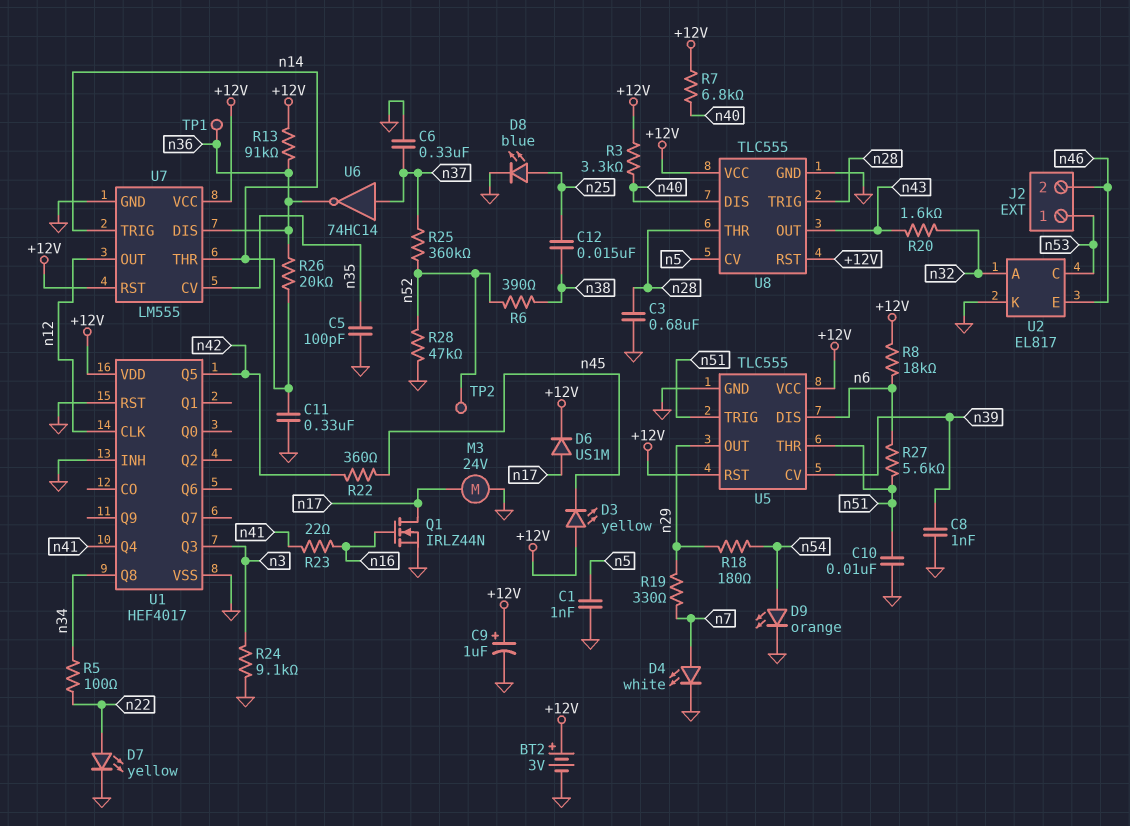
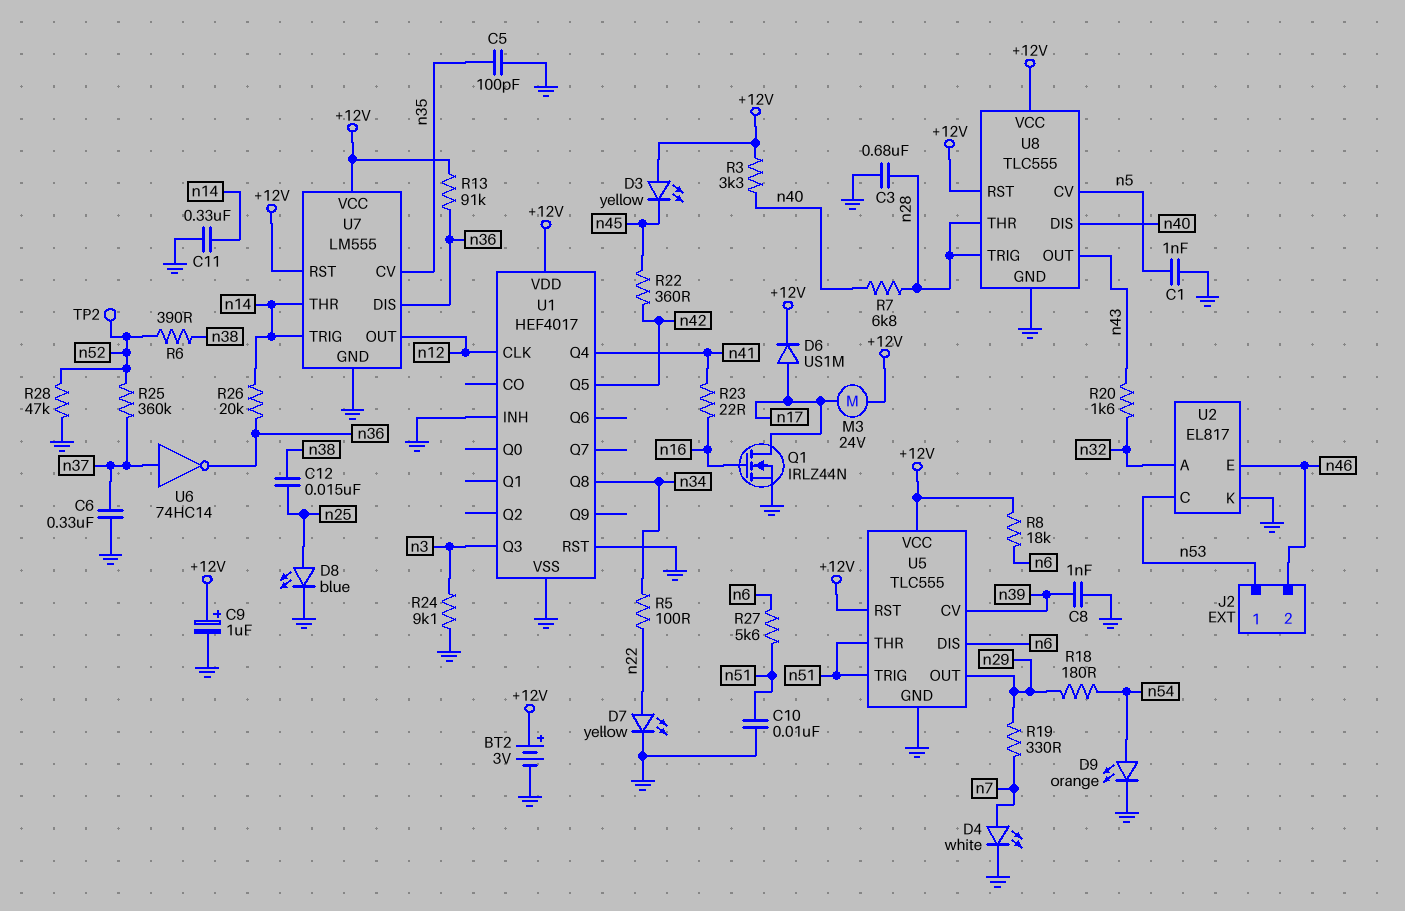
M3: motor 24V (GND, n17) -> motor 24V (+12V, n17)
R7: 6.8k (+12V, n40) -> 6.8k (n28, n40)
TP1: test point (n36) -> none

